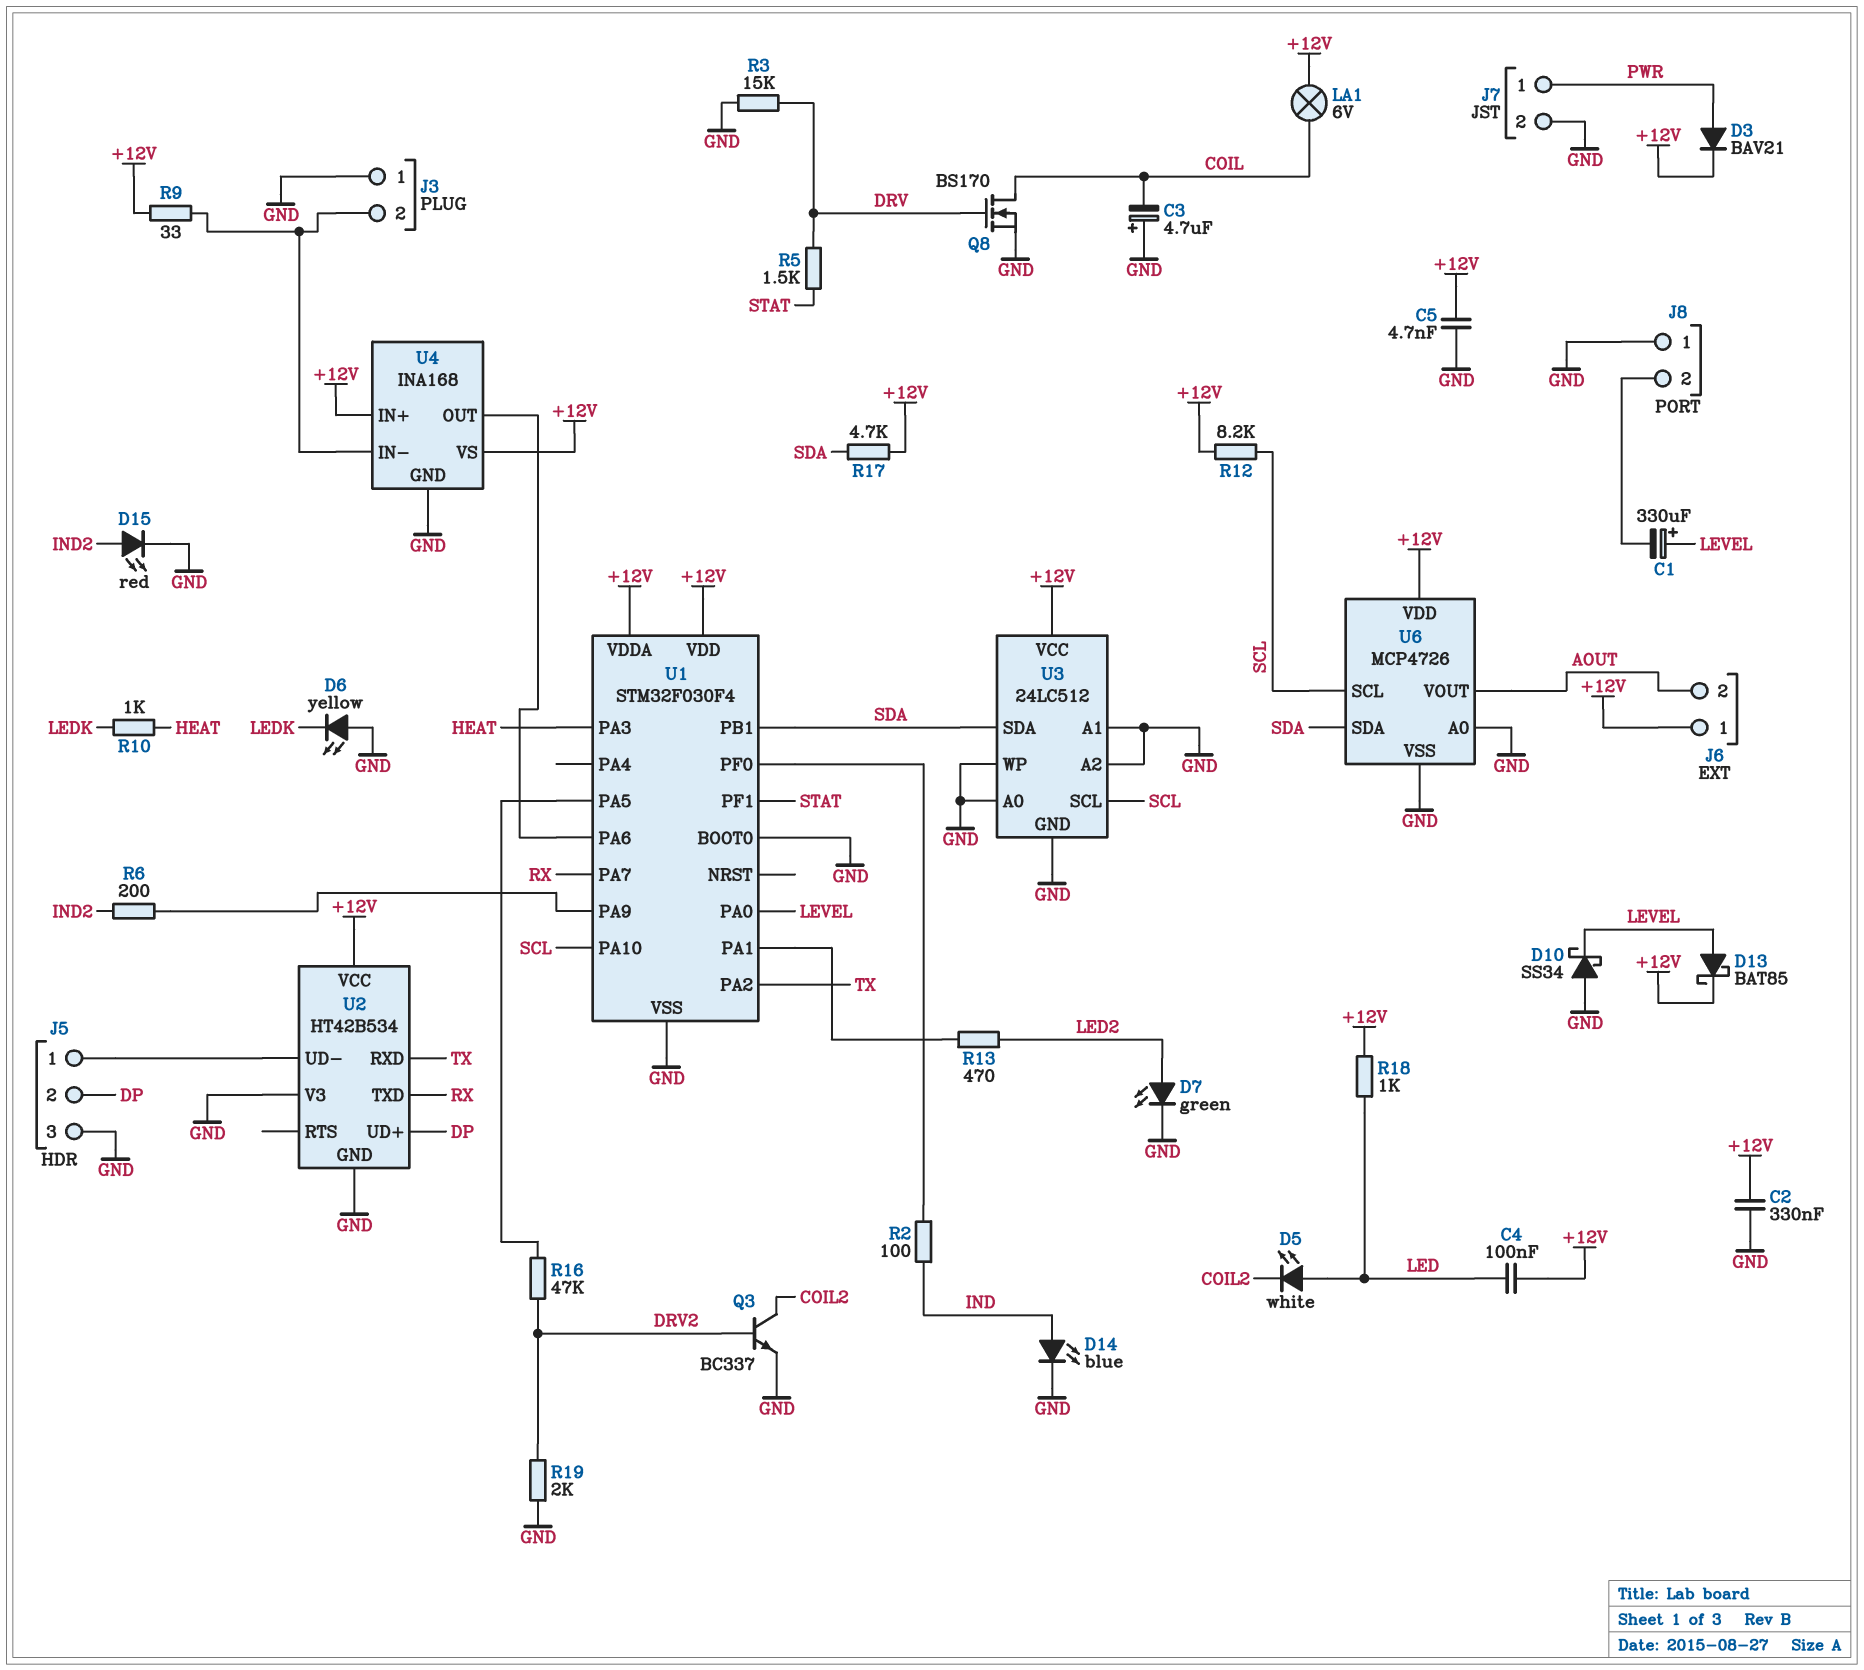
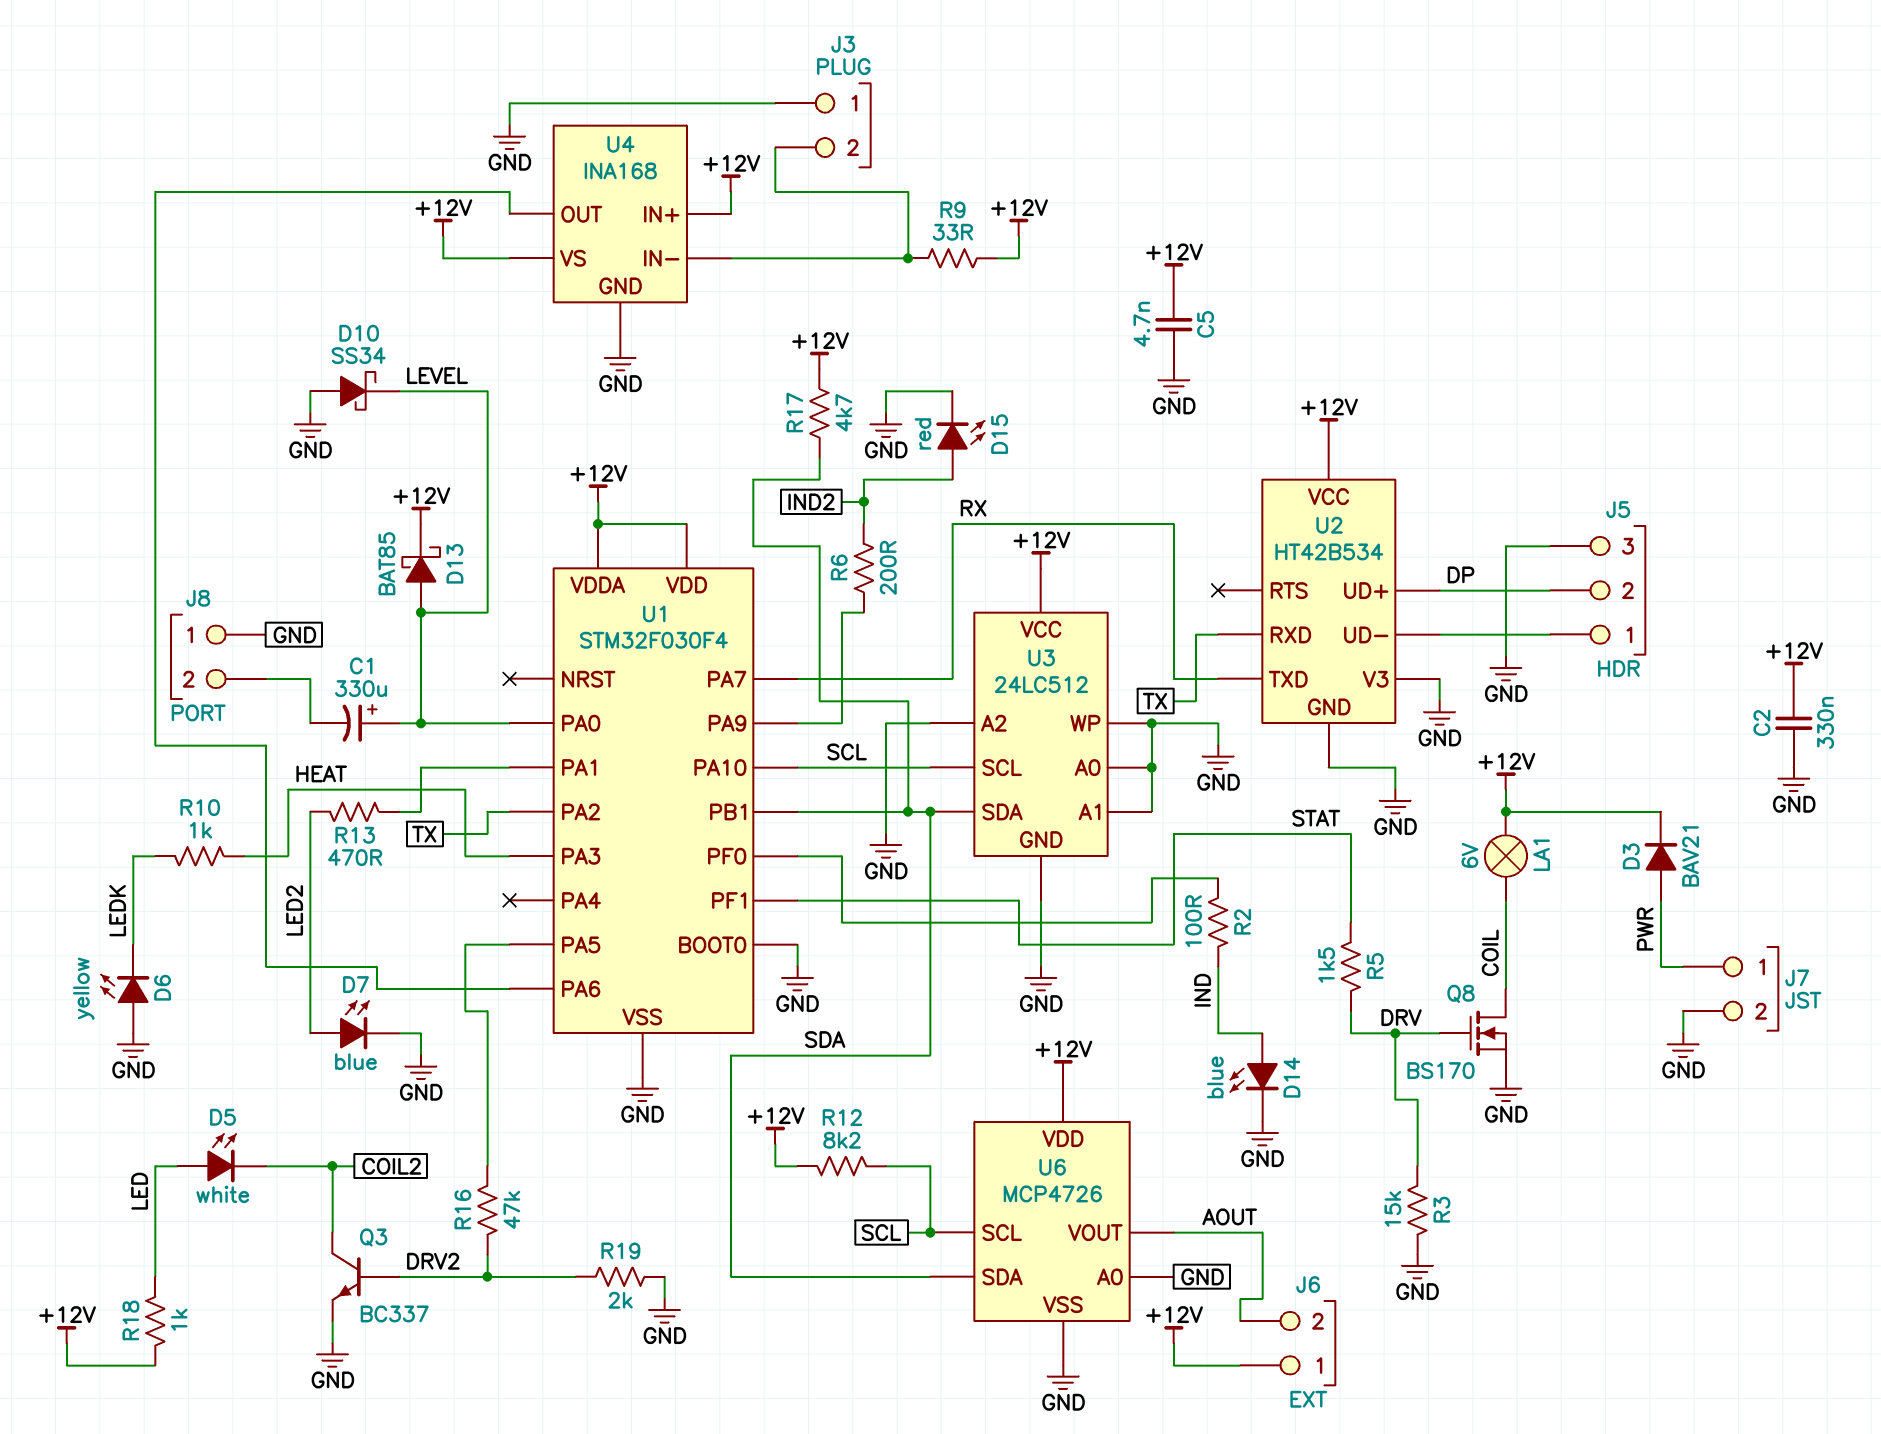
C3: 4.7uF (plus GND, minus COIL) -> none
C4: 100nF (+12V, LED) -> none
D7: LED green (A LED2, K GND) -> LED blue (A LED2, K GND)

